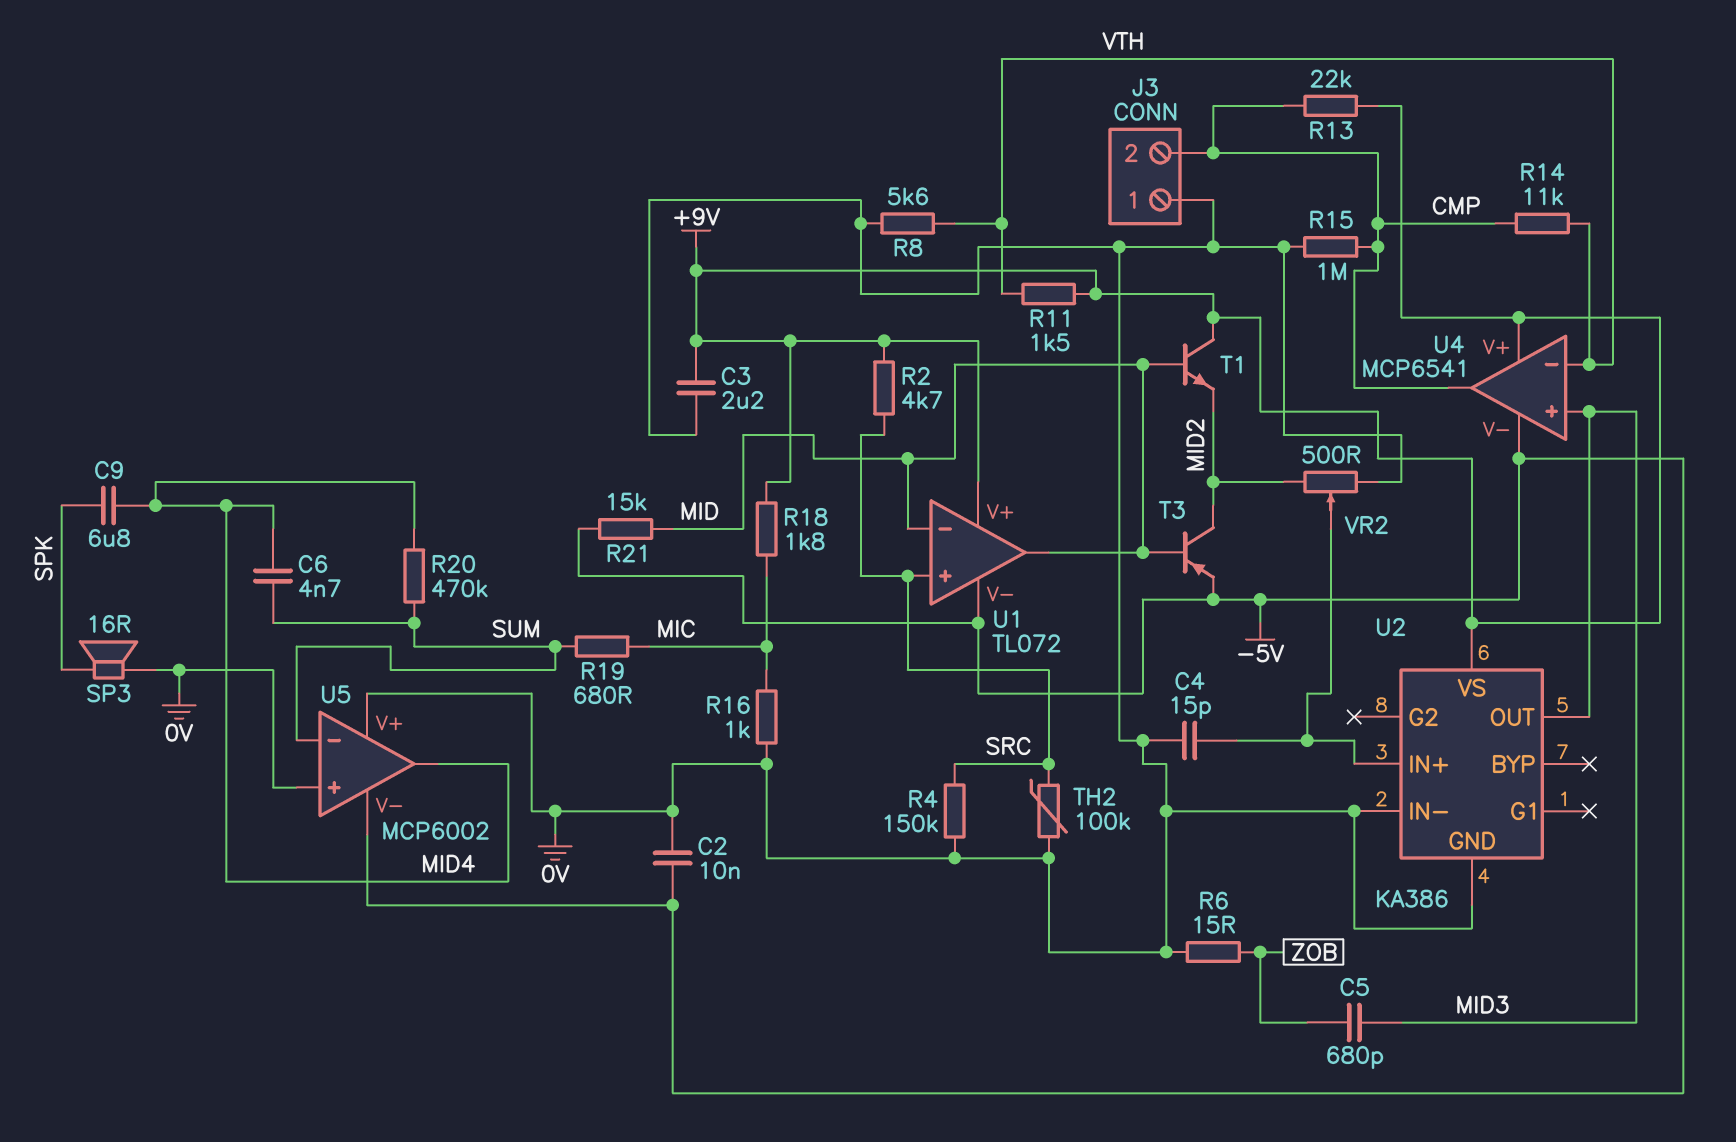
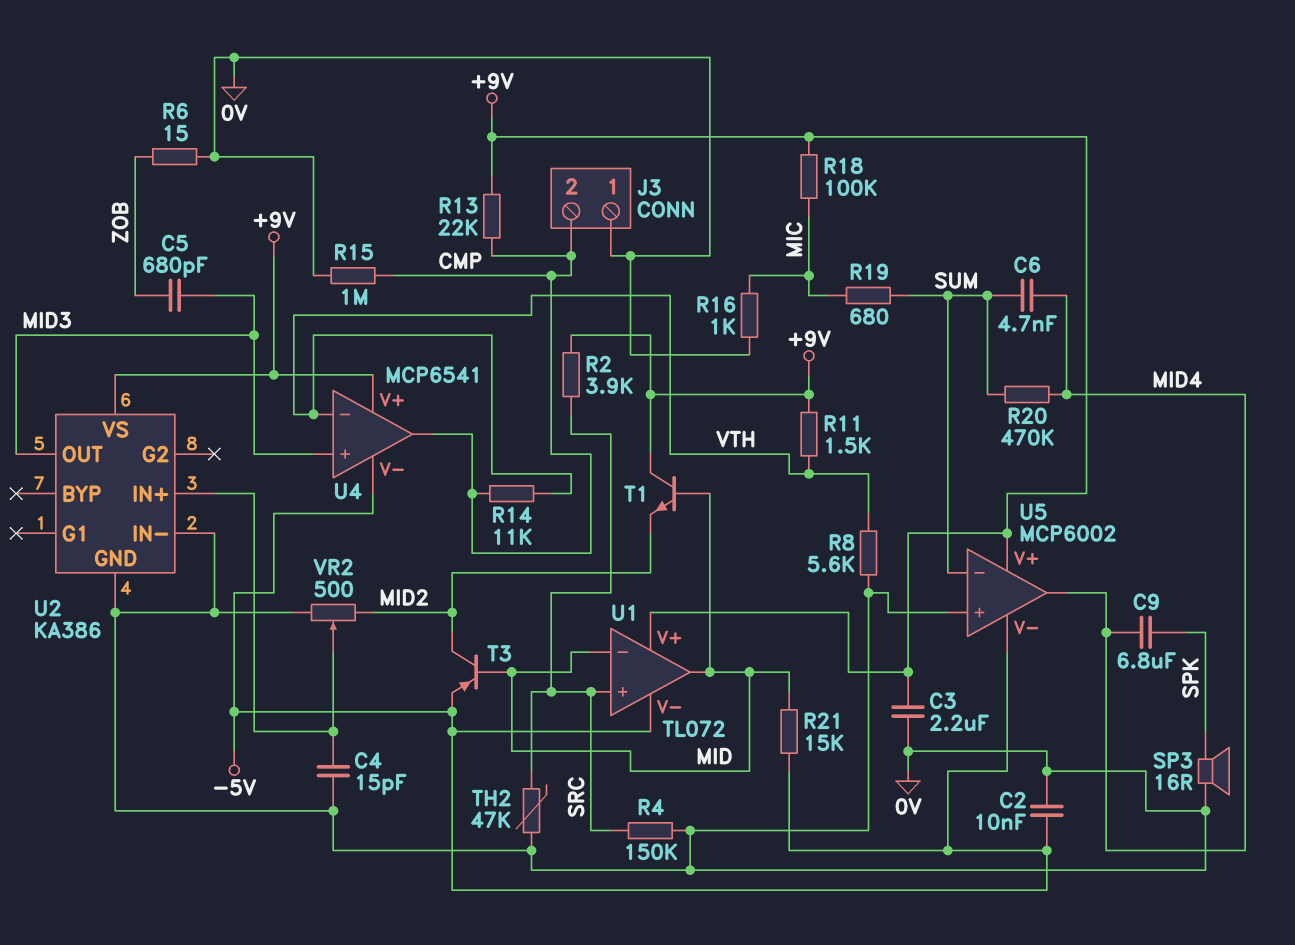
R2: 4.7k (+9V, SRC) -> 3.9k (+9V, SRC)
R18: 1.8k (+9V, MIC) -> 100k (+9V, MIC)
TH2: 100k (0V, SRC) -> 47k (0V, SRC)
U5 pin V+: 0V -> +9V

